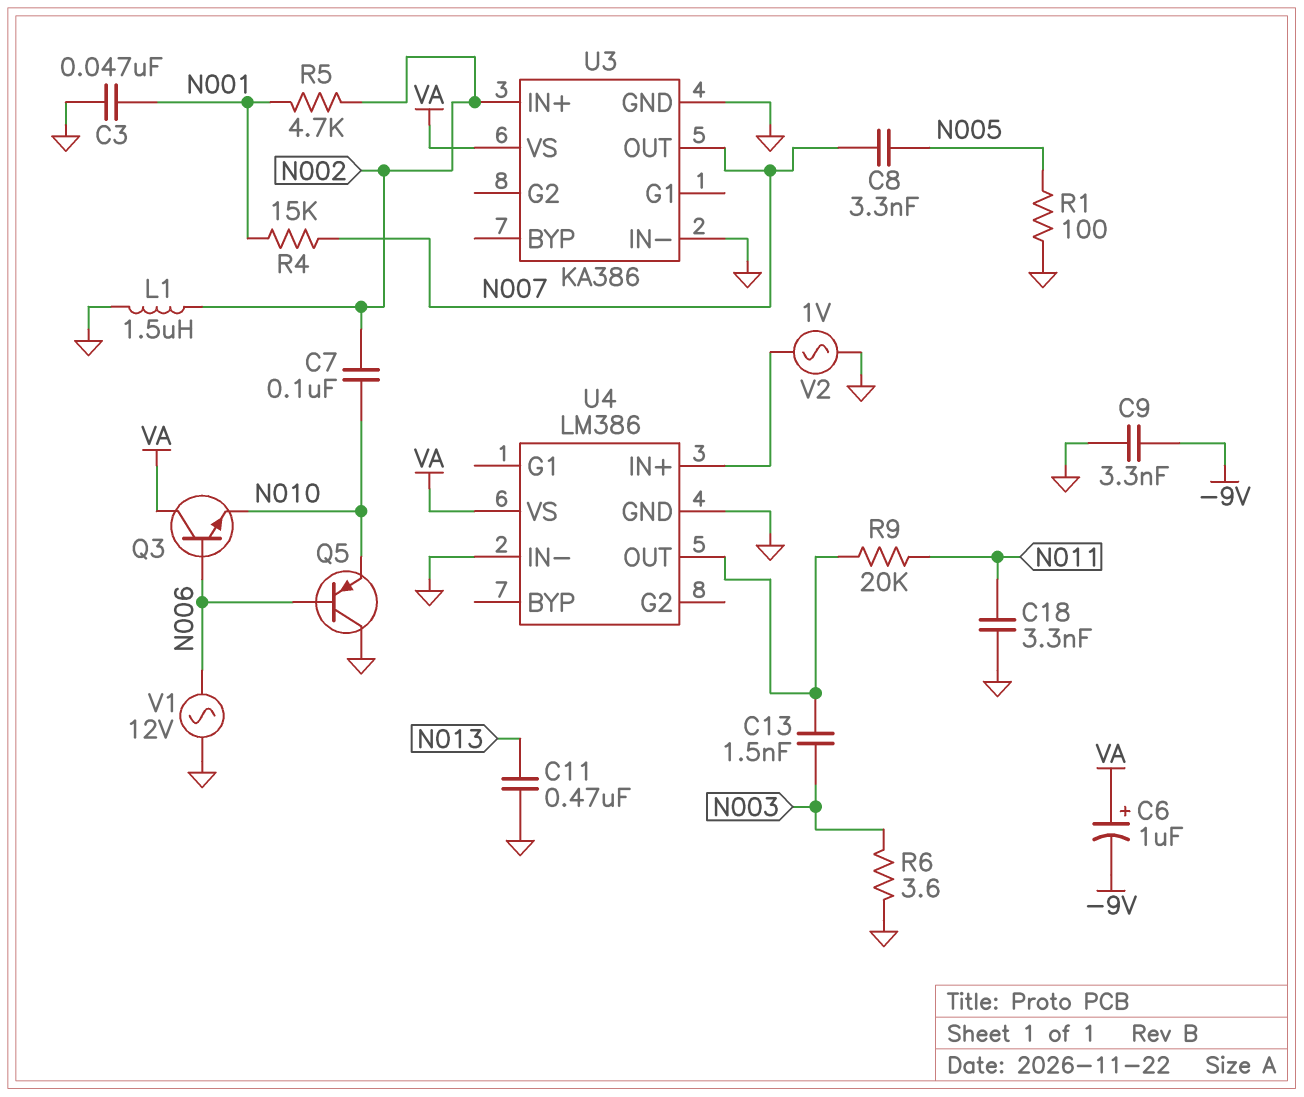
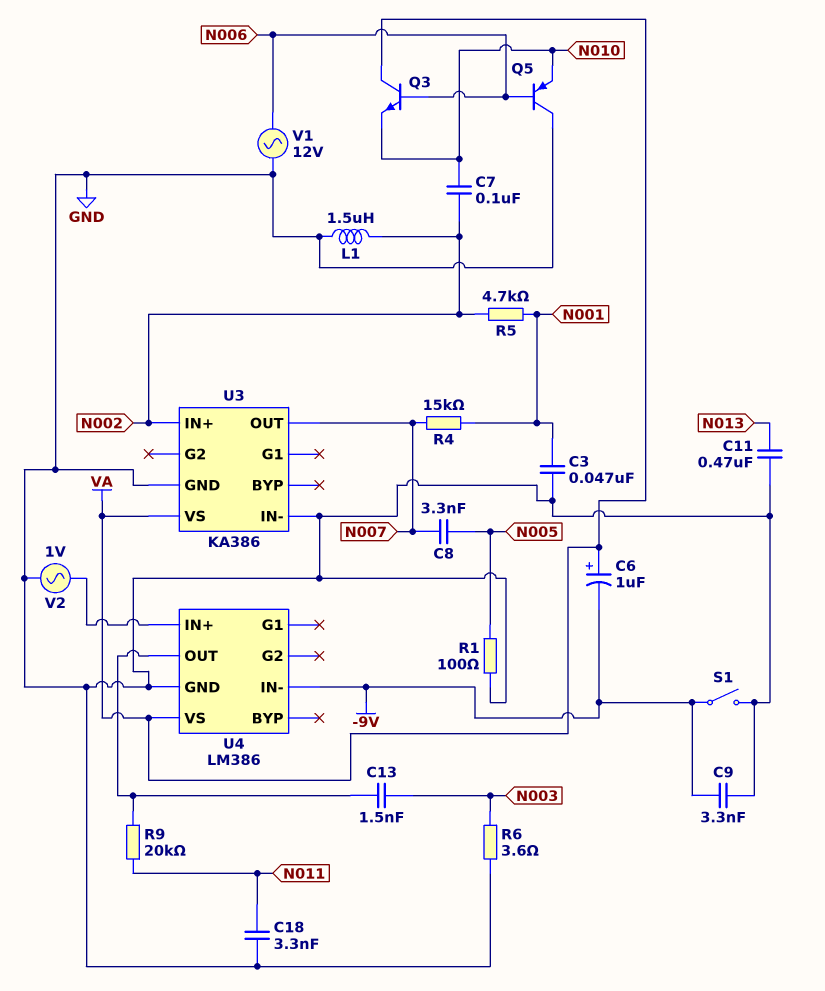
S1: none -> switch (-9V, GND)
U4 pin IN-: GND -> -9V

